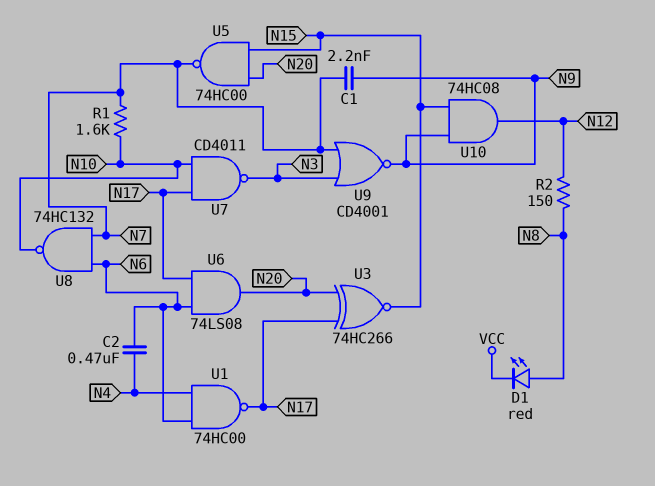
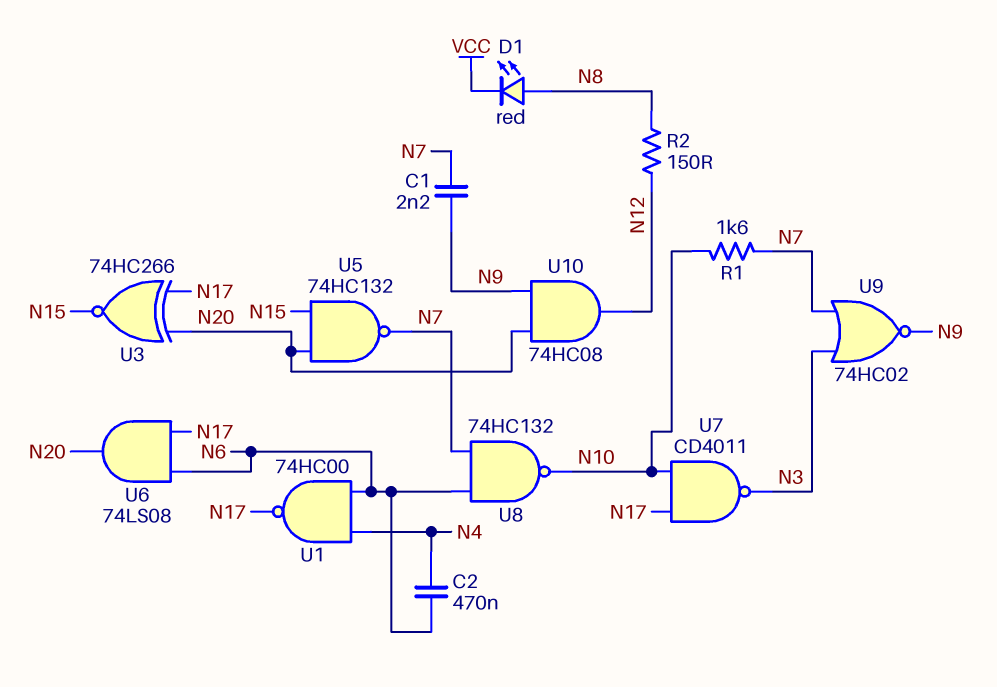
U5: NAND 74HC00 (in N15, in N20, out N7) -> NAND 74HC132 (in N15, in N20, out N7)
U9: NOR CD4001 (in N3, in N7, out N9) -> NOR 74HC02 (in N3, in N7, out N9)
U10: AND 74HC08 (in N9, in N15, out N12) -> AND 74HC08 (in N9, in N20, out N12)

